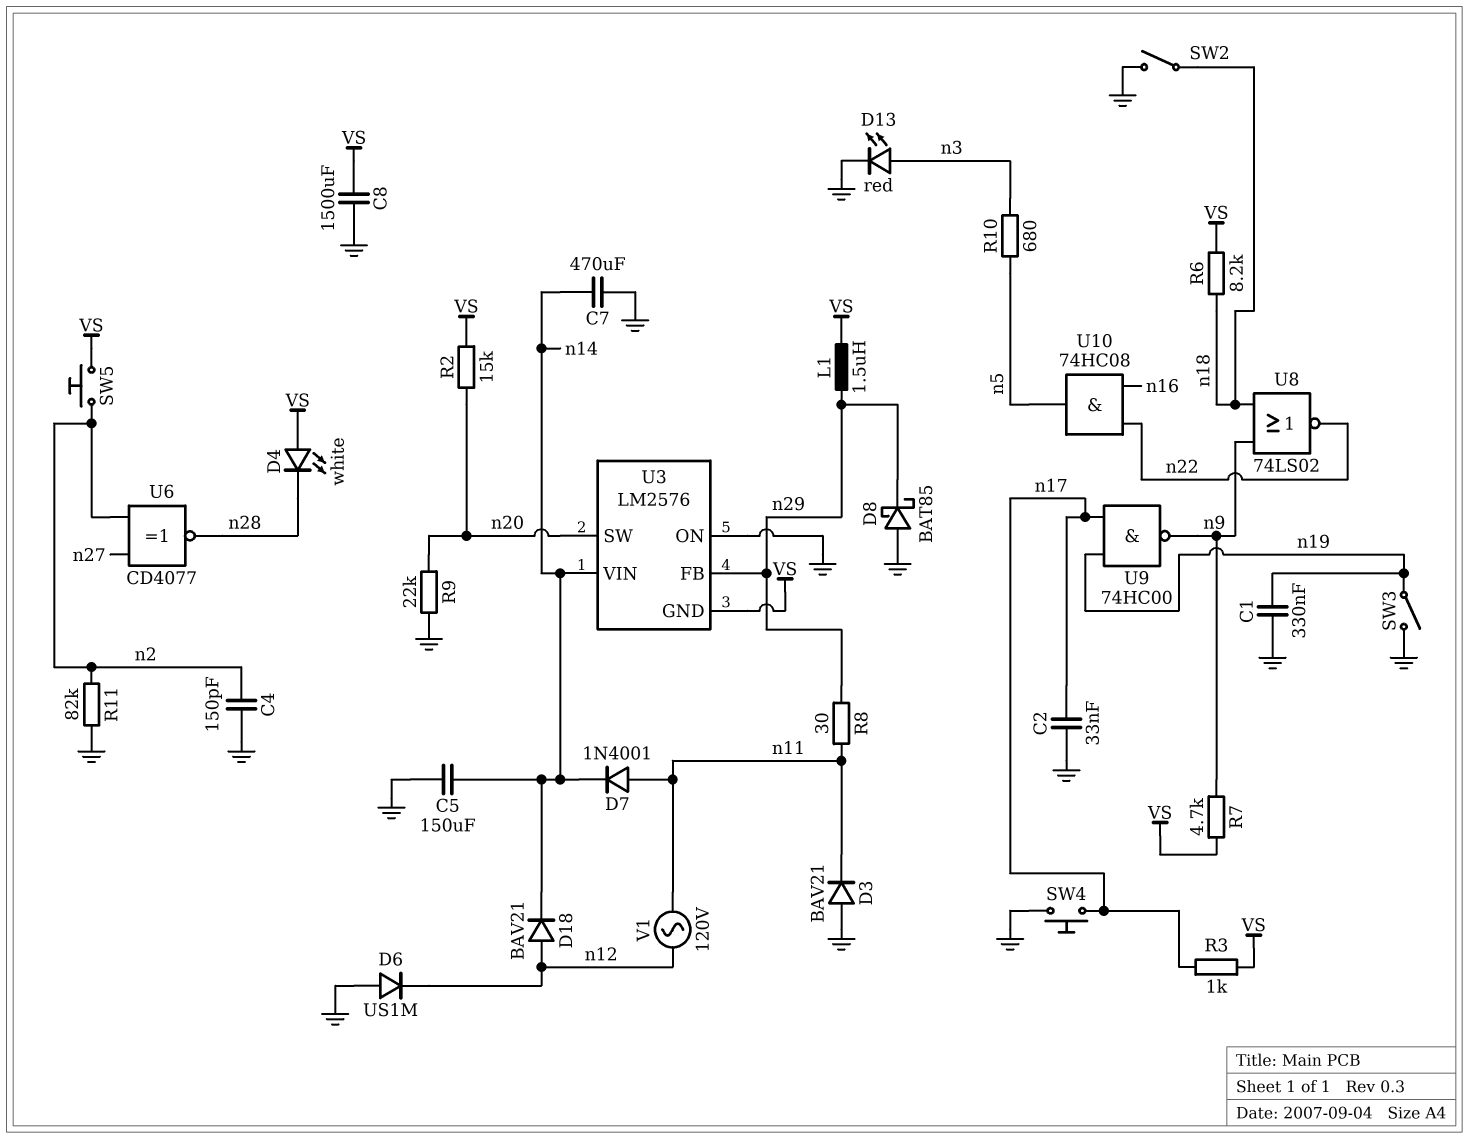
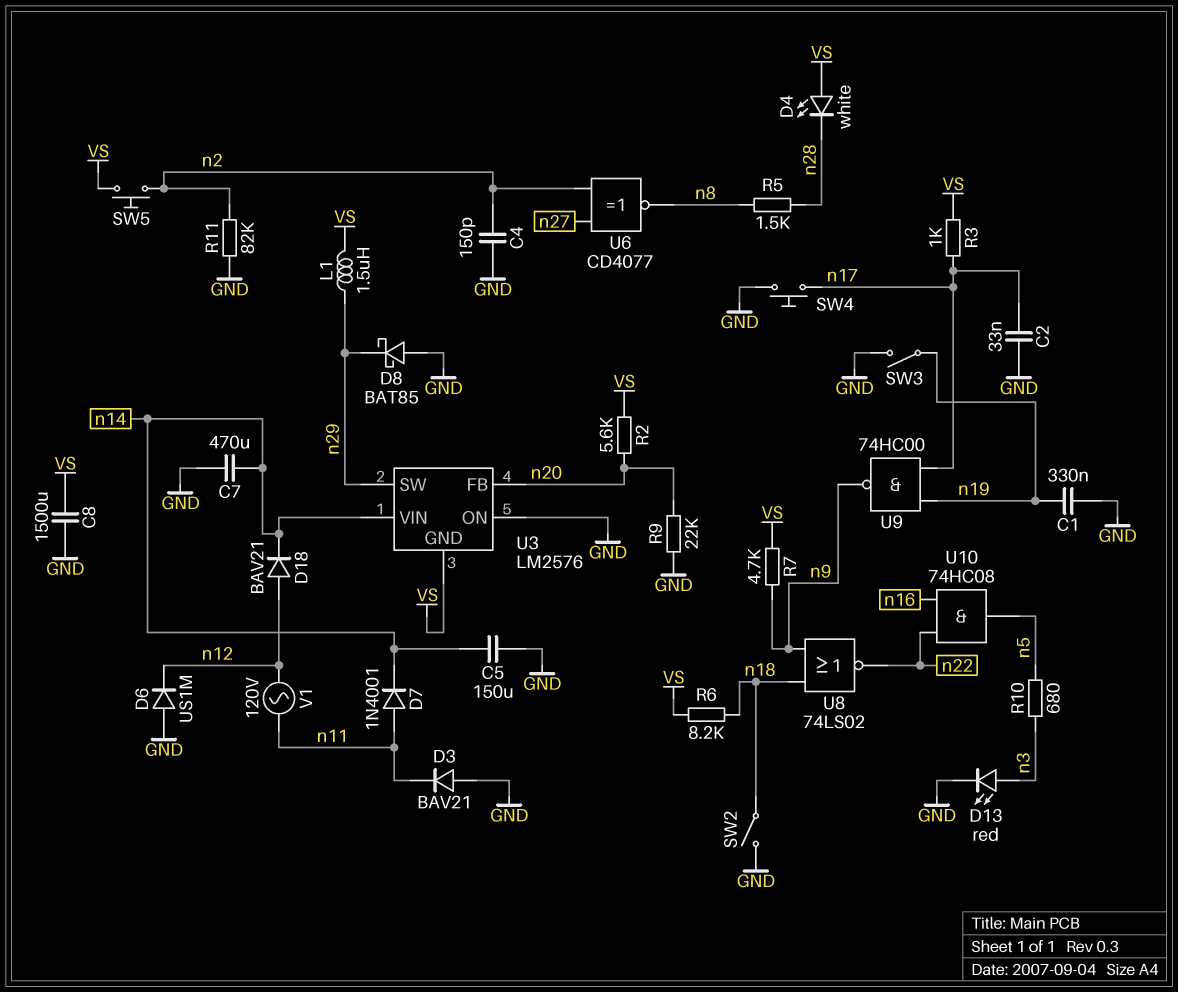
R2: 15k (VS, n20) -> 5.6k (VS, n20)
R5: none -> 1.5k (n8, n28)
R8: 30 (n11, n29) -> none
U3 pin FB: n29 -> n20
U3 pin SW: n20 -> n29
U6: XNOR CD4077 (in n2, in n27, out n28) -> XNOR CD4077 (in n2, in n27, out n8)

